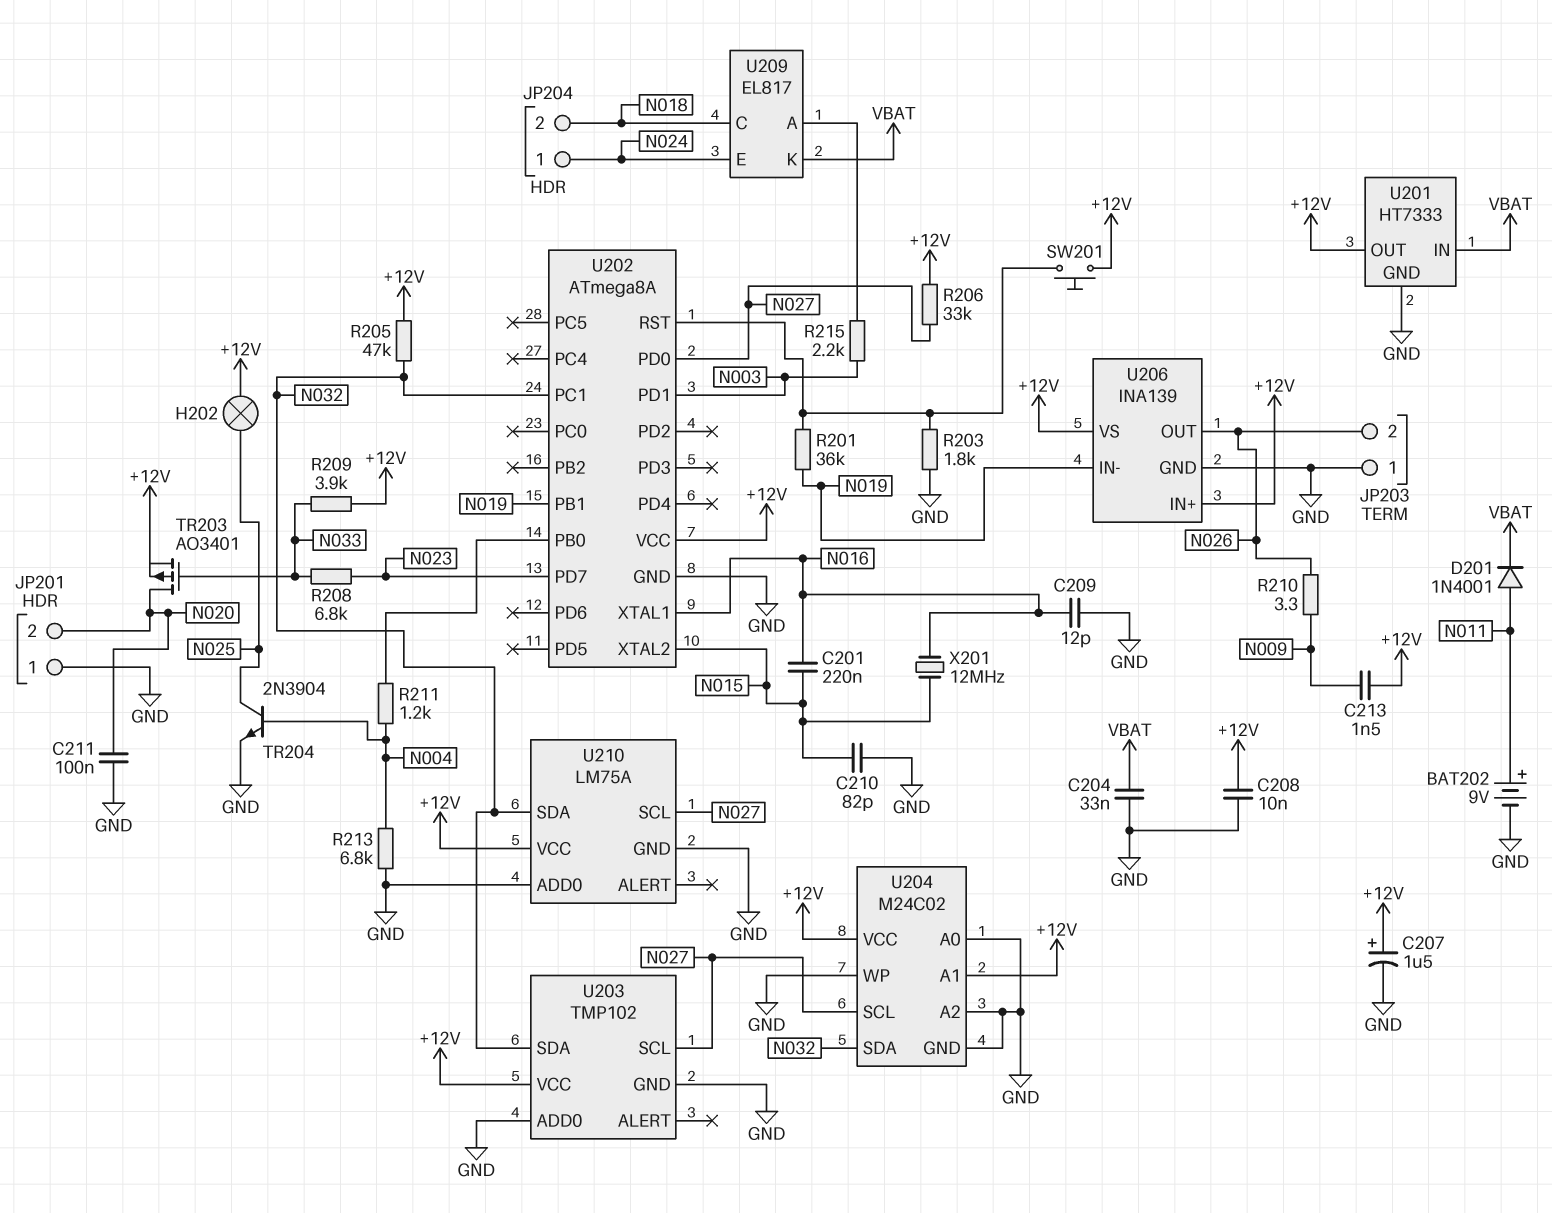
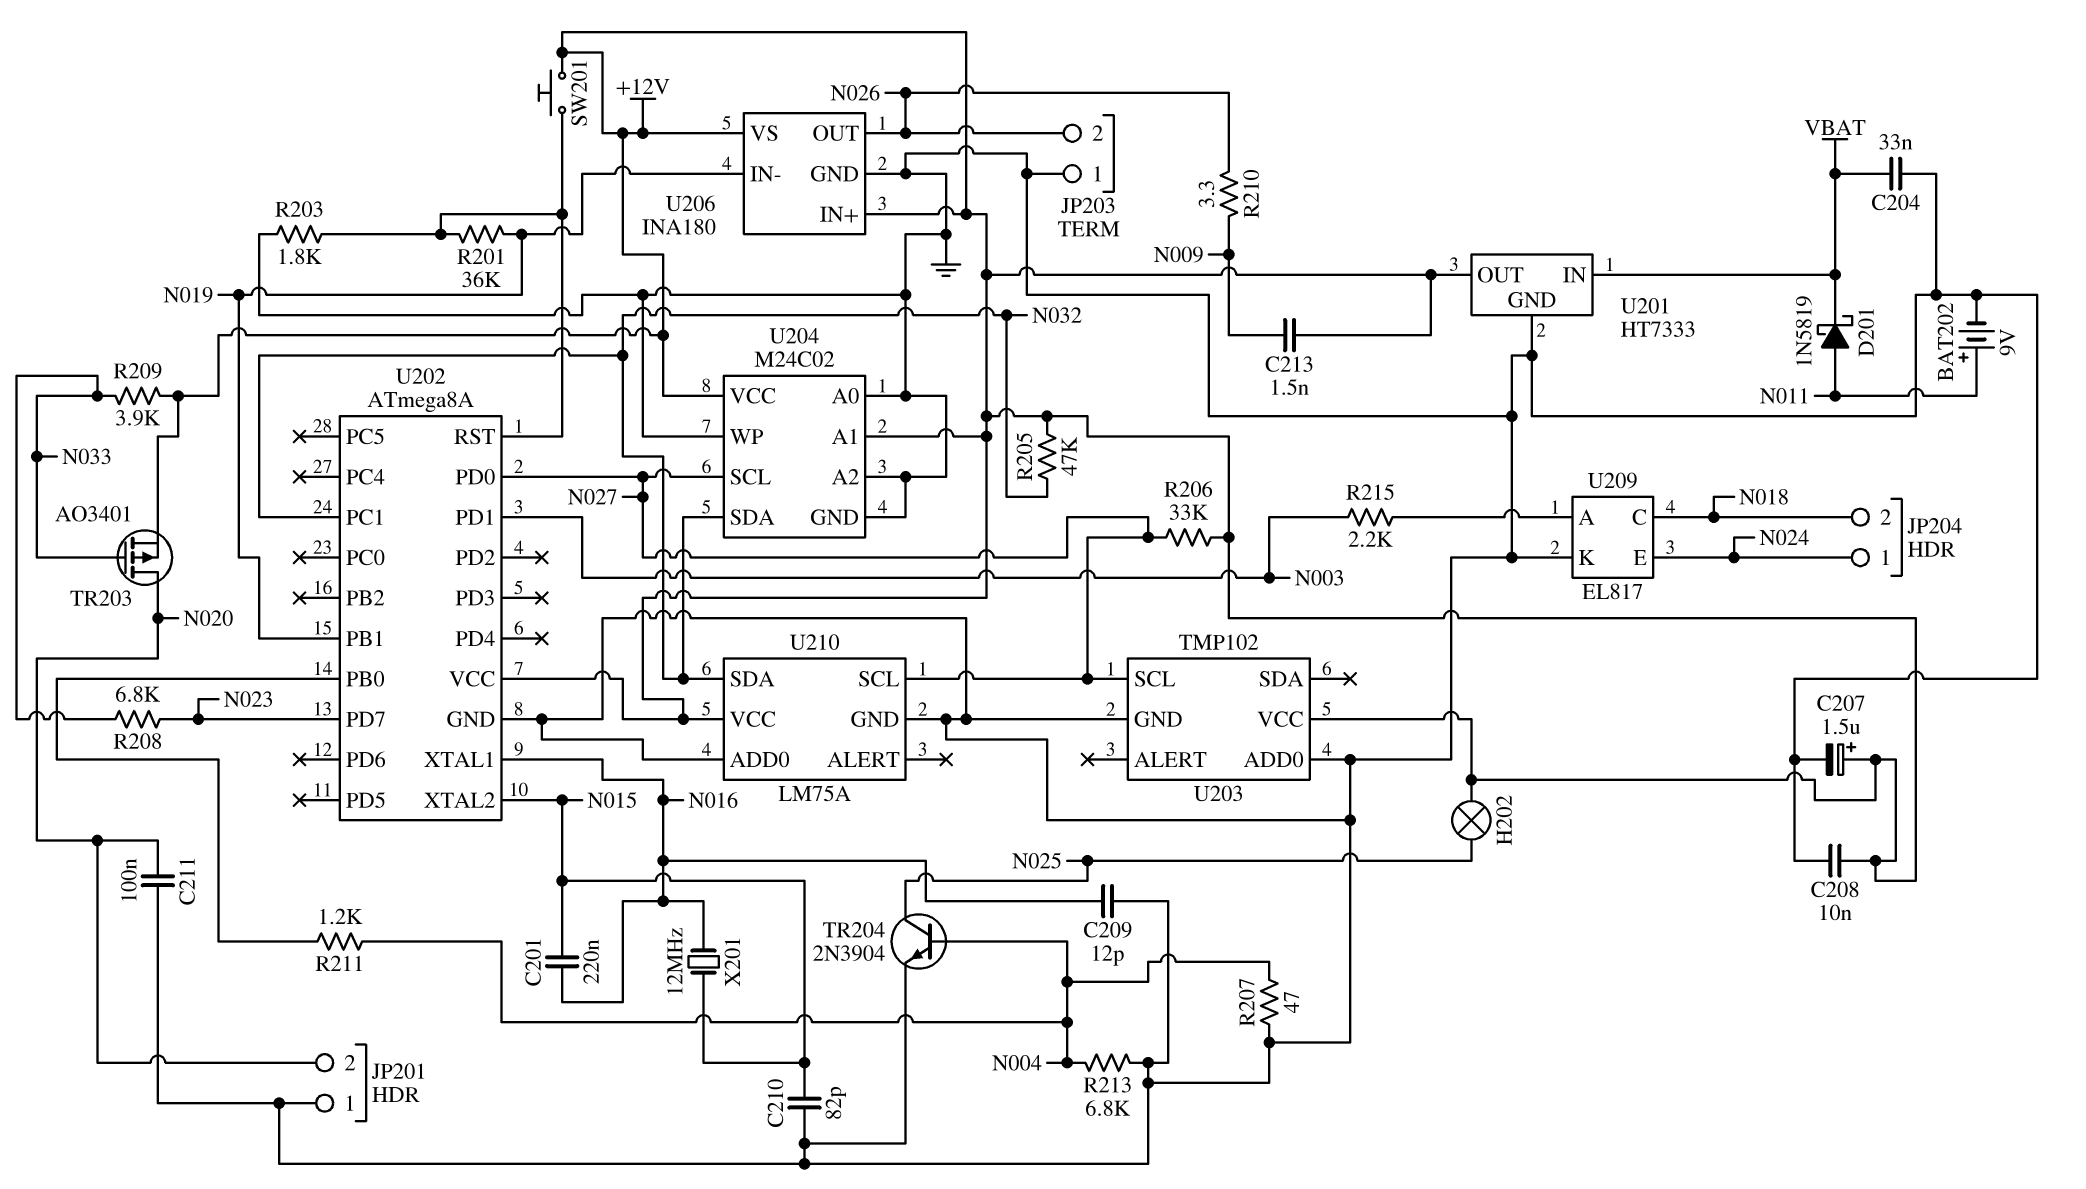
D201: diode 1N4001 (A N011, K VBAT) -> schottky 1N5819 (A N011, K VBAT)
R207: none -> 47 (GND, N004)
U203 pin SDA: N032 -> none
U206: INA139 -> INA180
U209 pin K: VBAT -> GND

